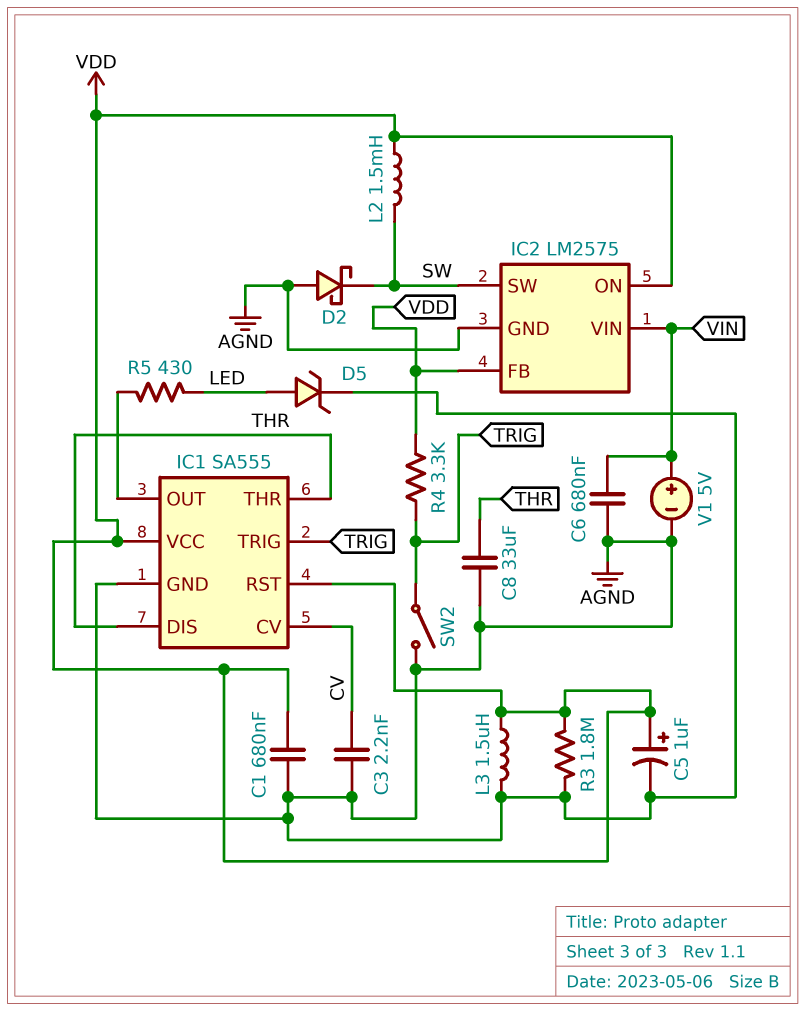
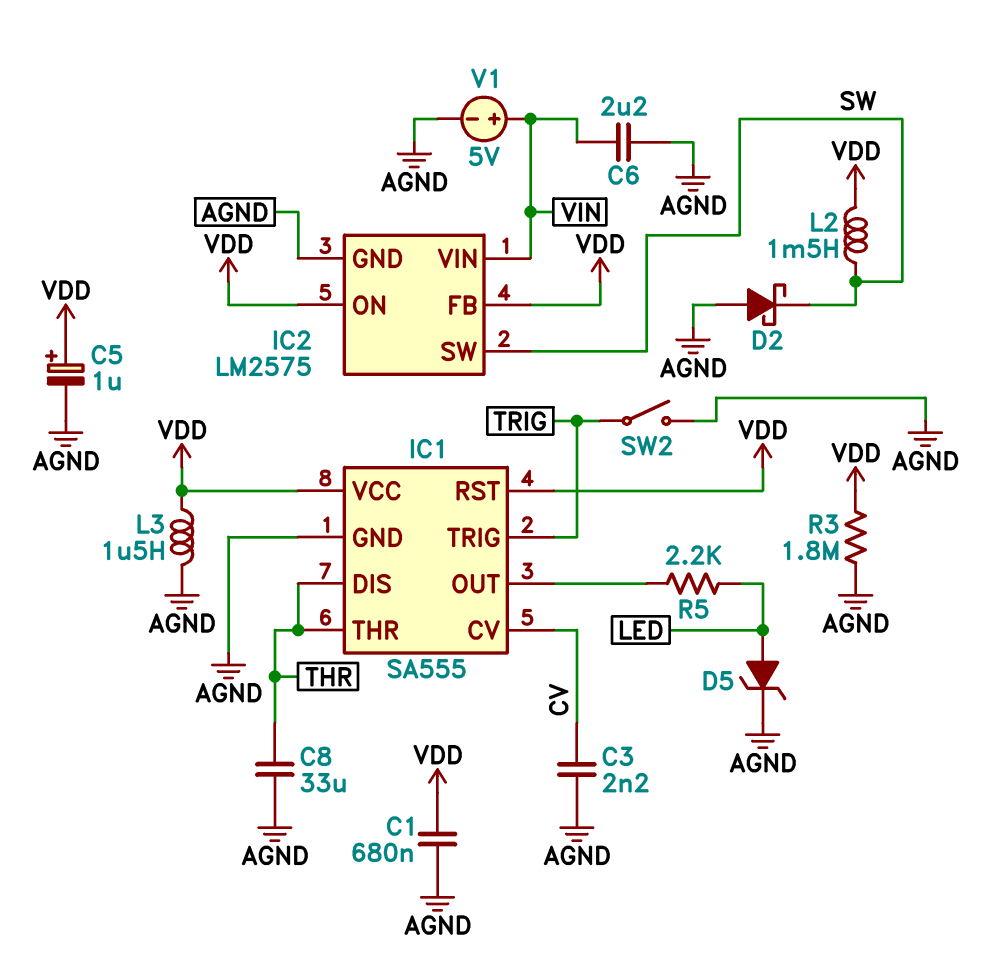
C6: 680nF (AGND, VIN) -> 2.2uF (AGND, VIN)
R4: 3.3k (TRIG, VDD) -> none
R5: 430 (IC1/OUT, LED) -> 2.2k (IC1/OUT, LED)

